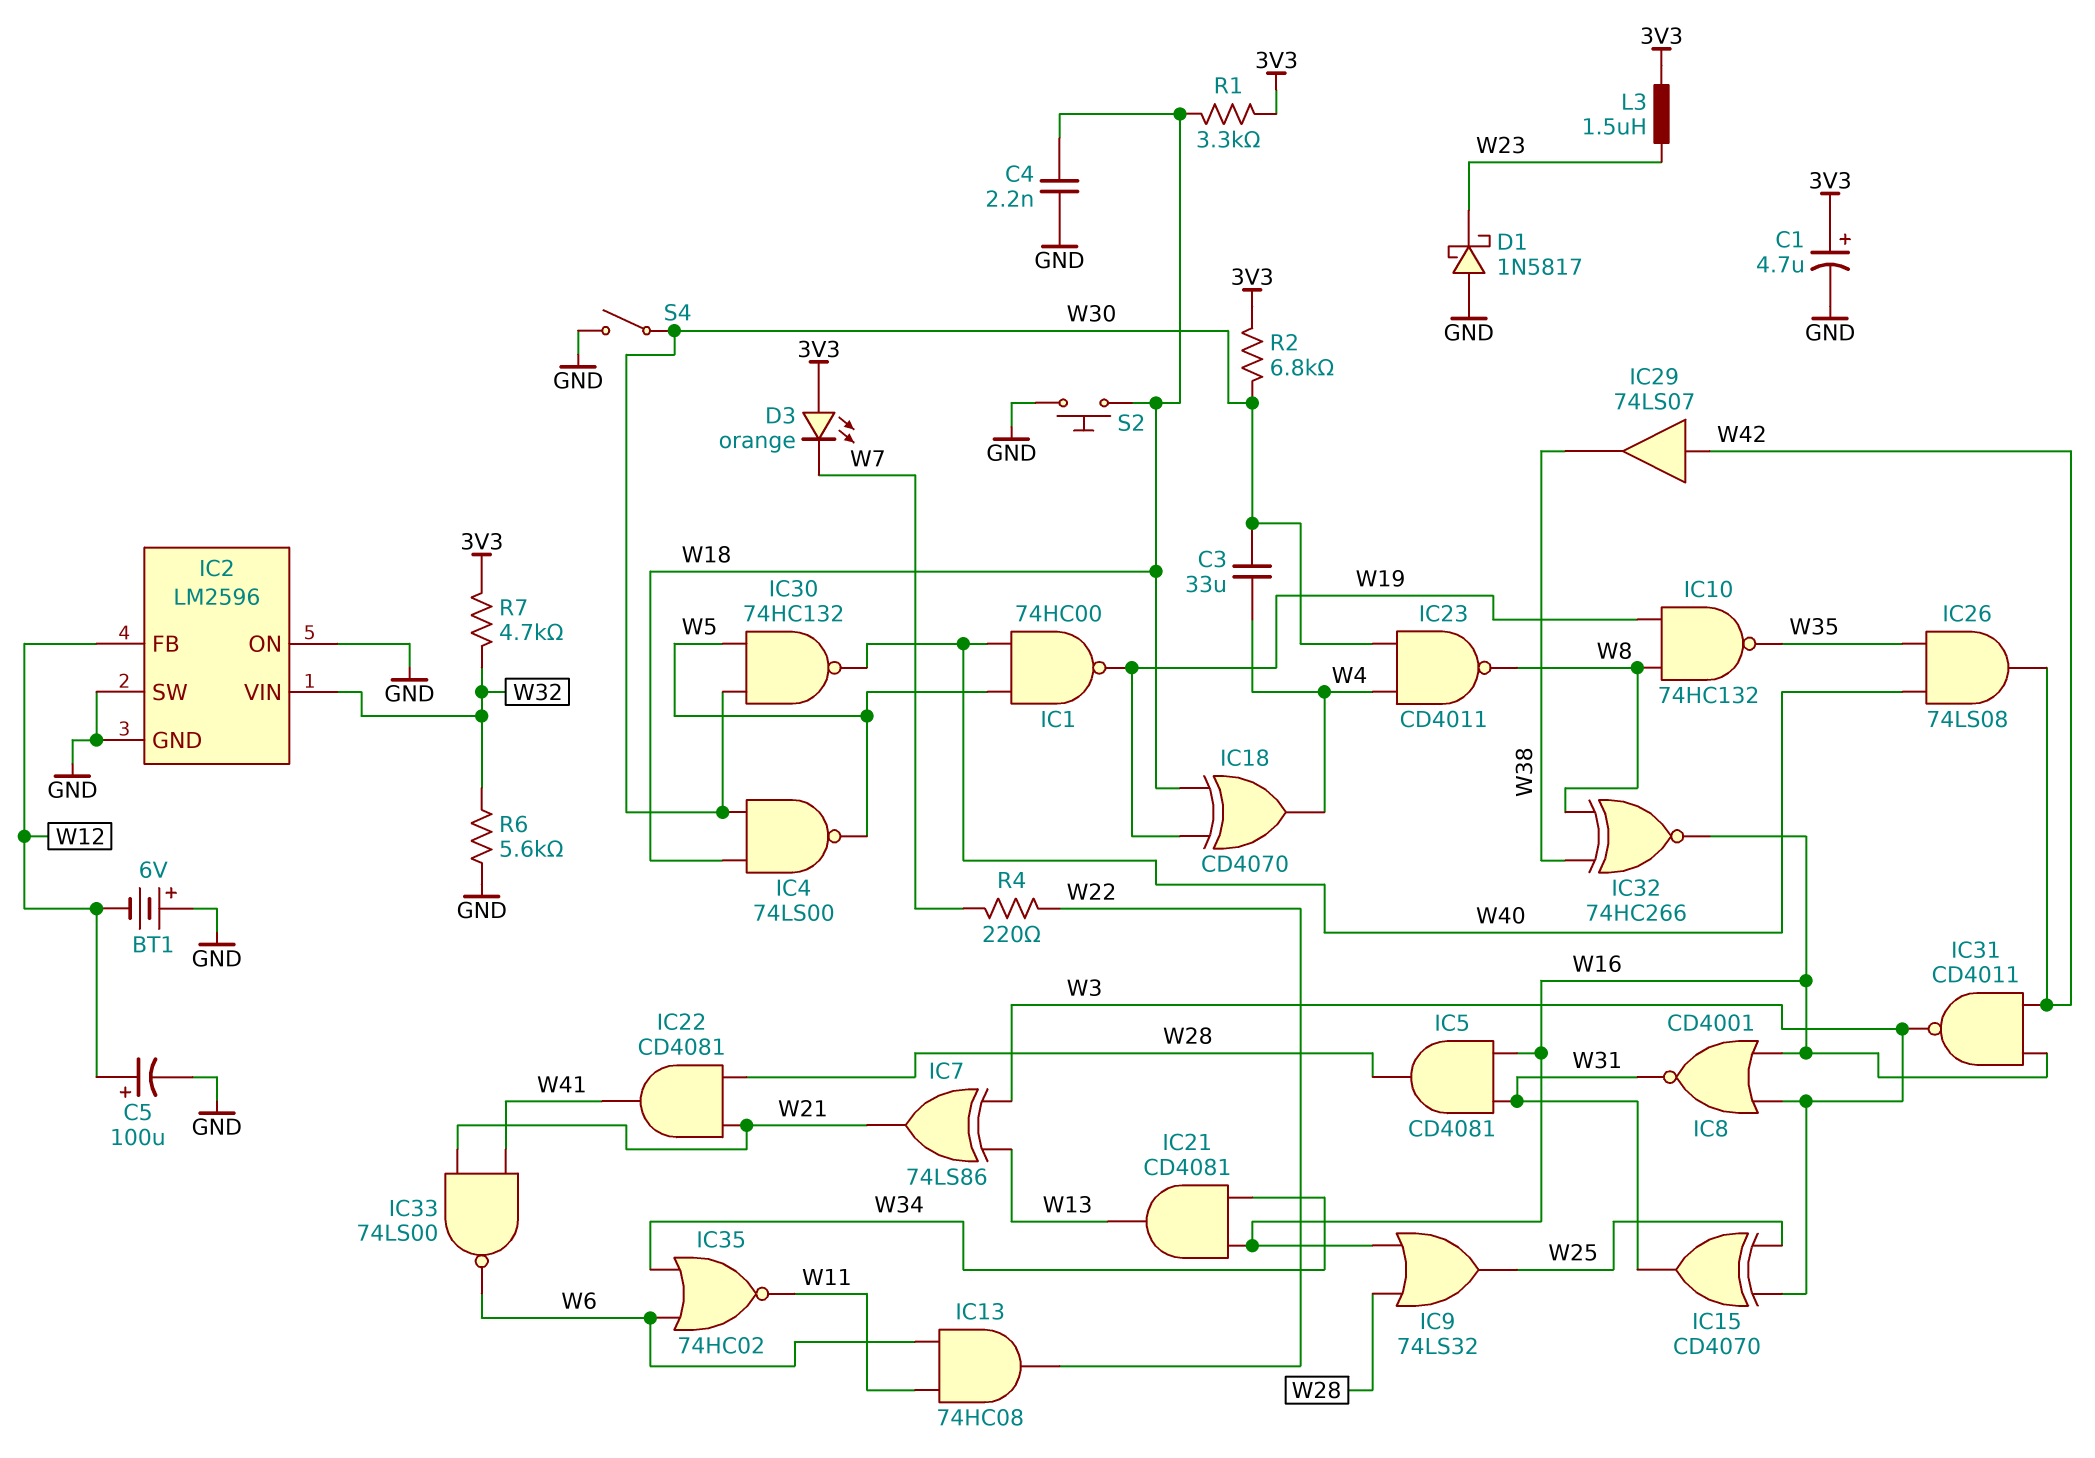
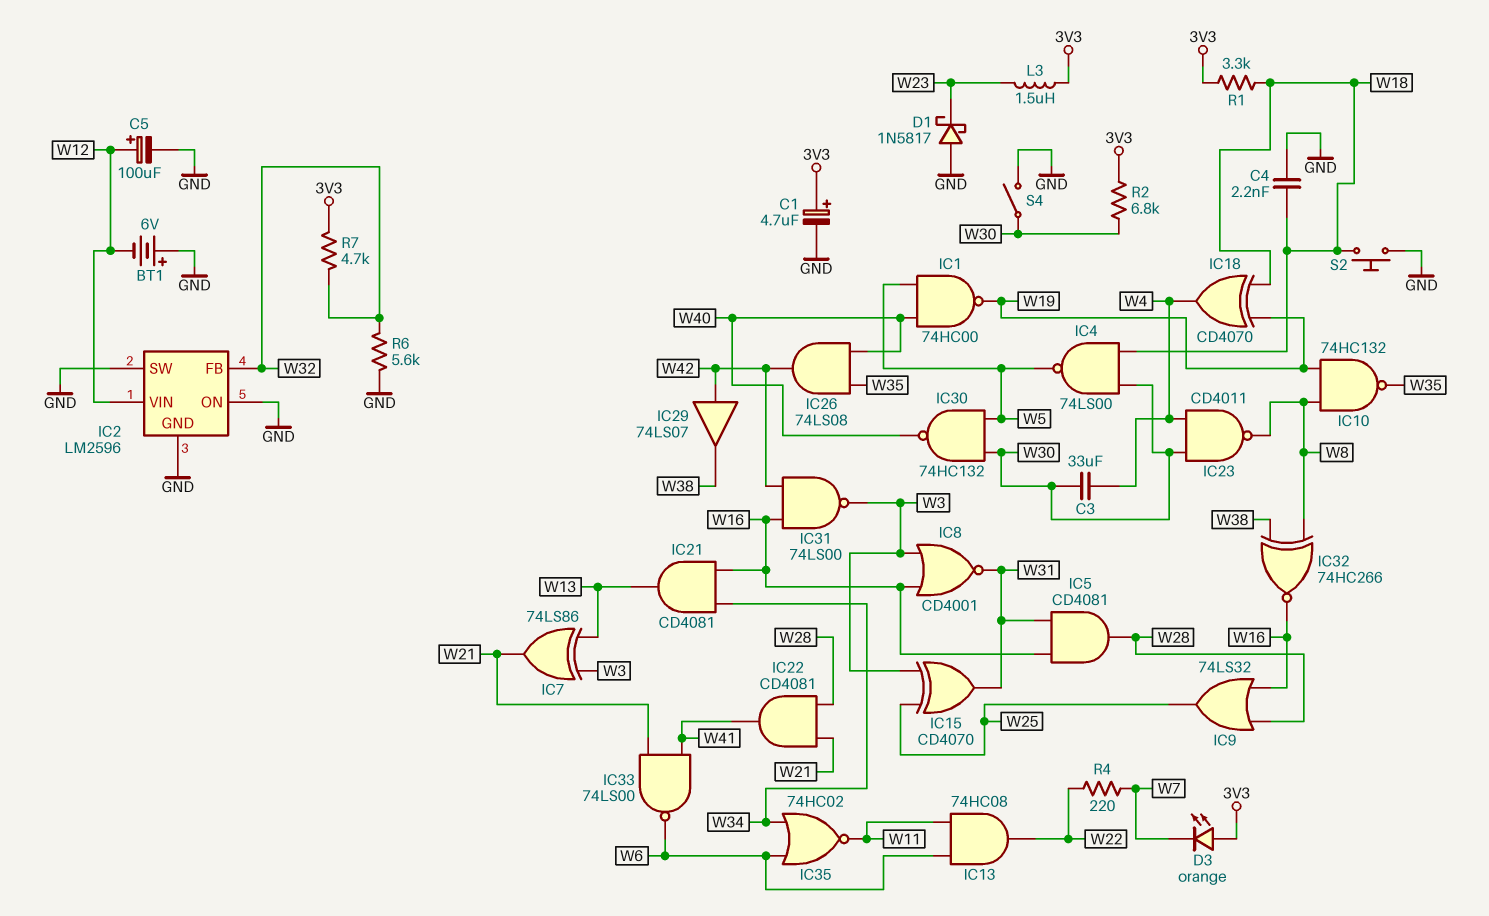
IC2 pin FB: W12 -> W32
IC2 pin VIN: W32 -> W12
IC31: NAND CD4011 (in W16, in W42, out W3) -> NAND 74LS00 (in W16, in W42, out W3)

